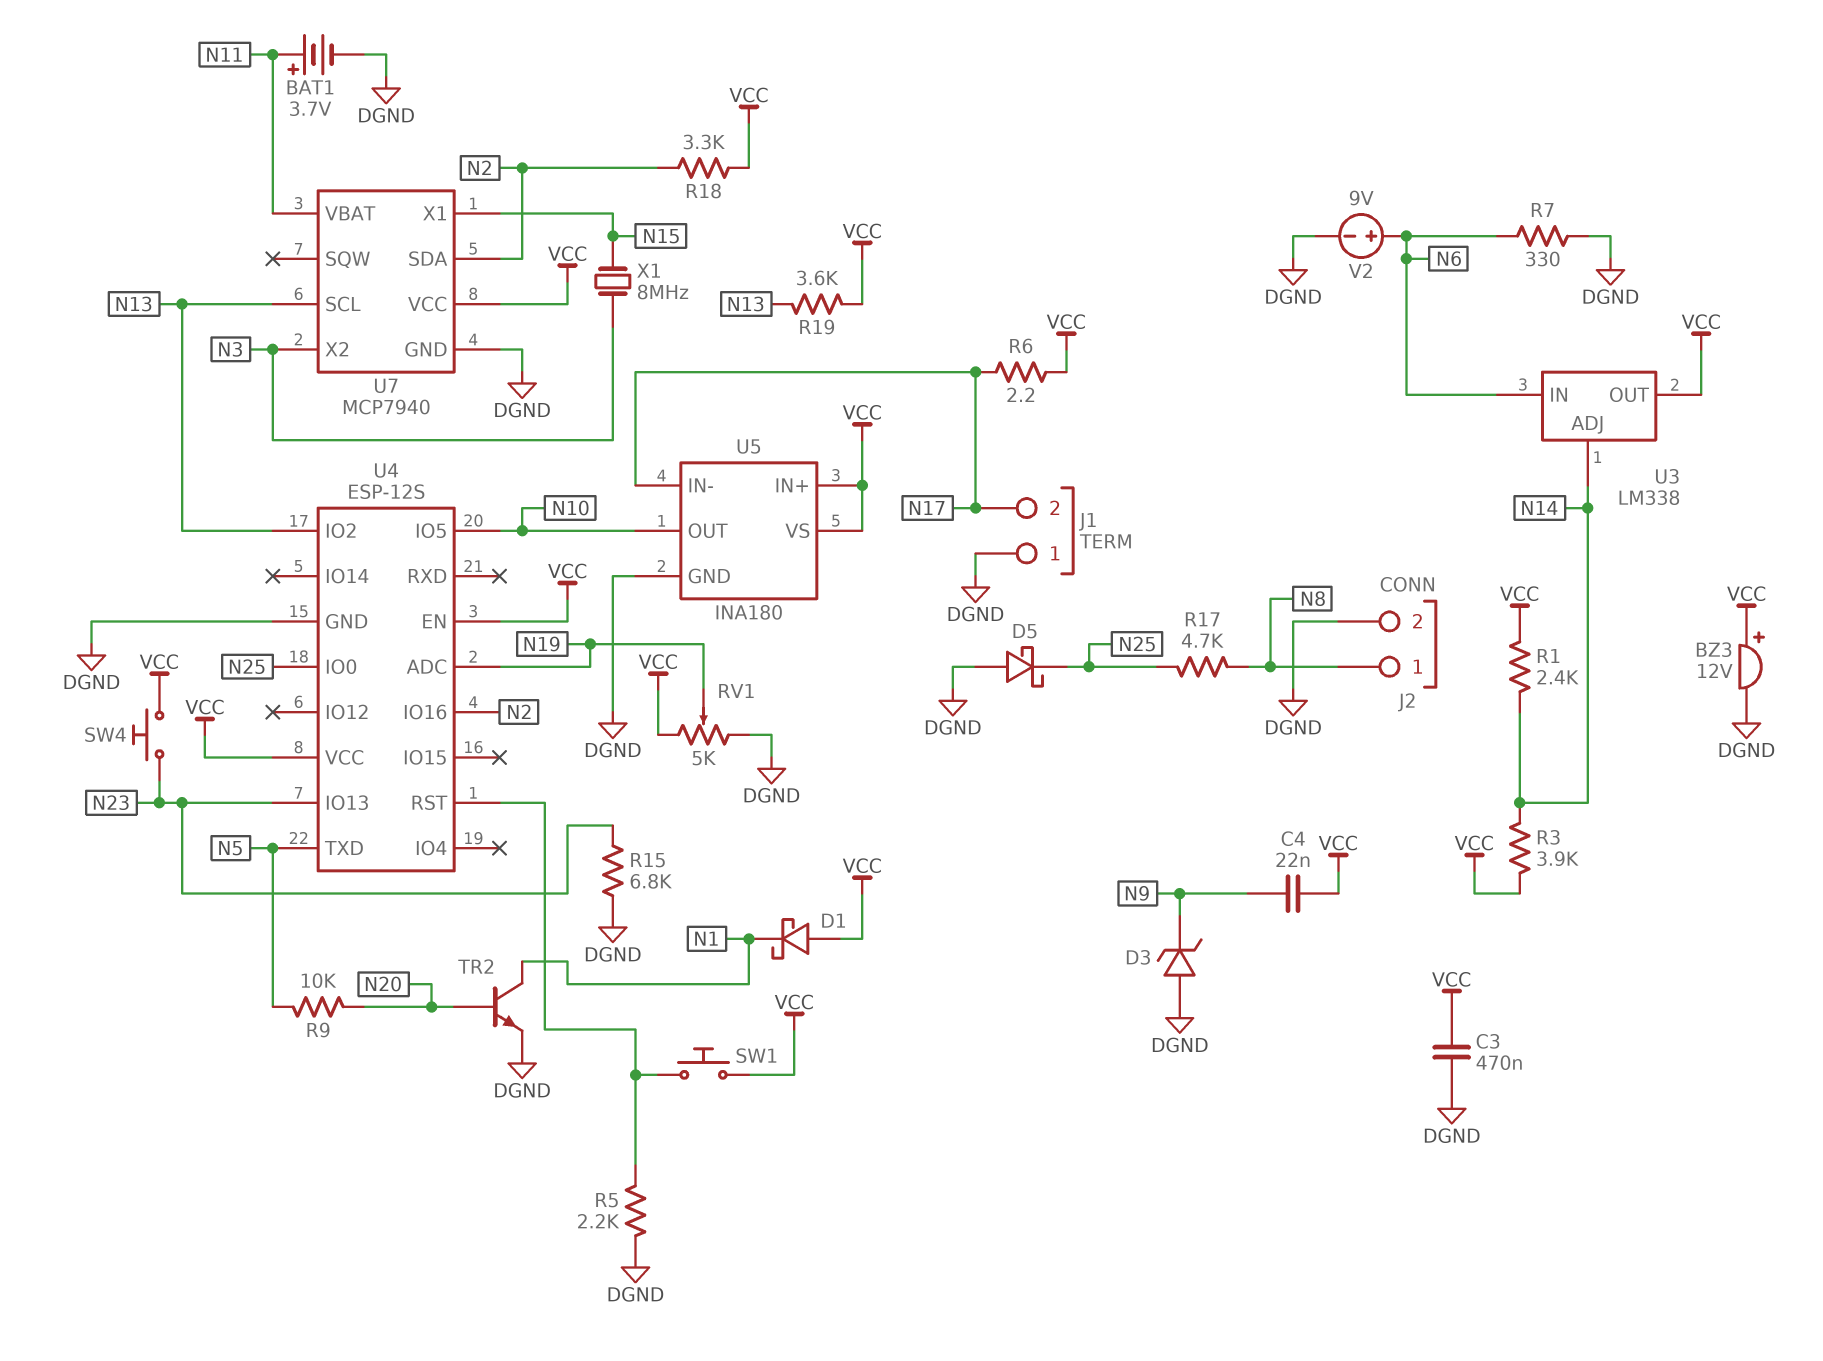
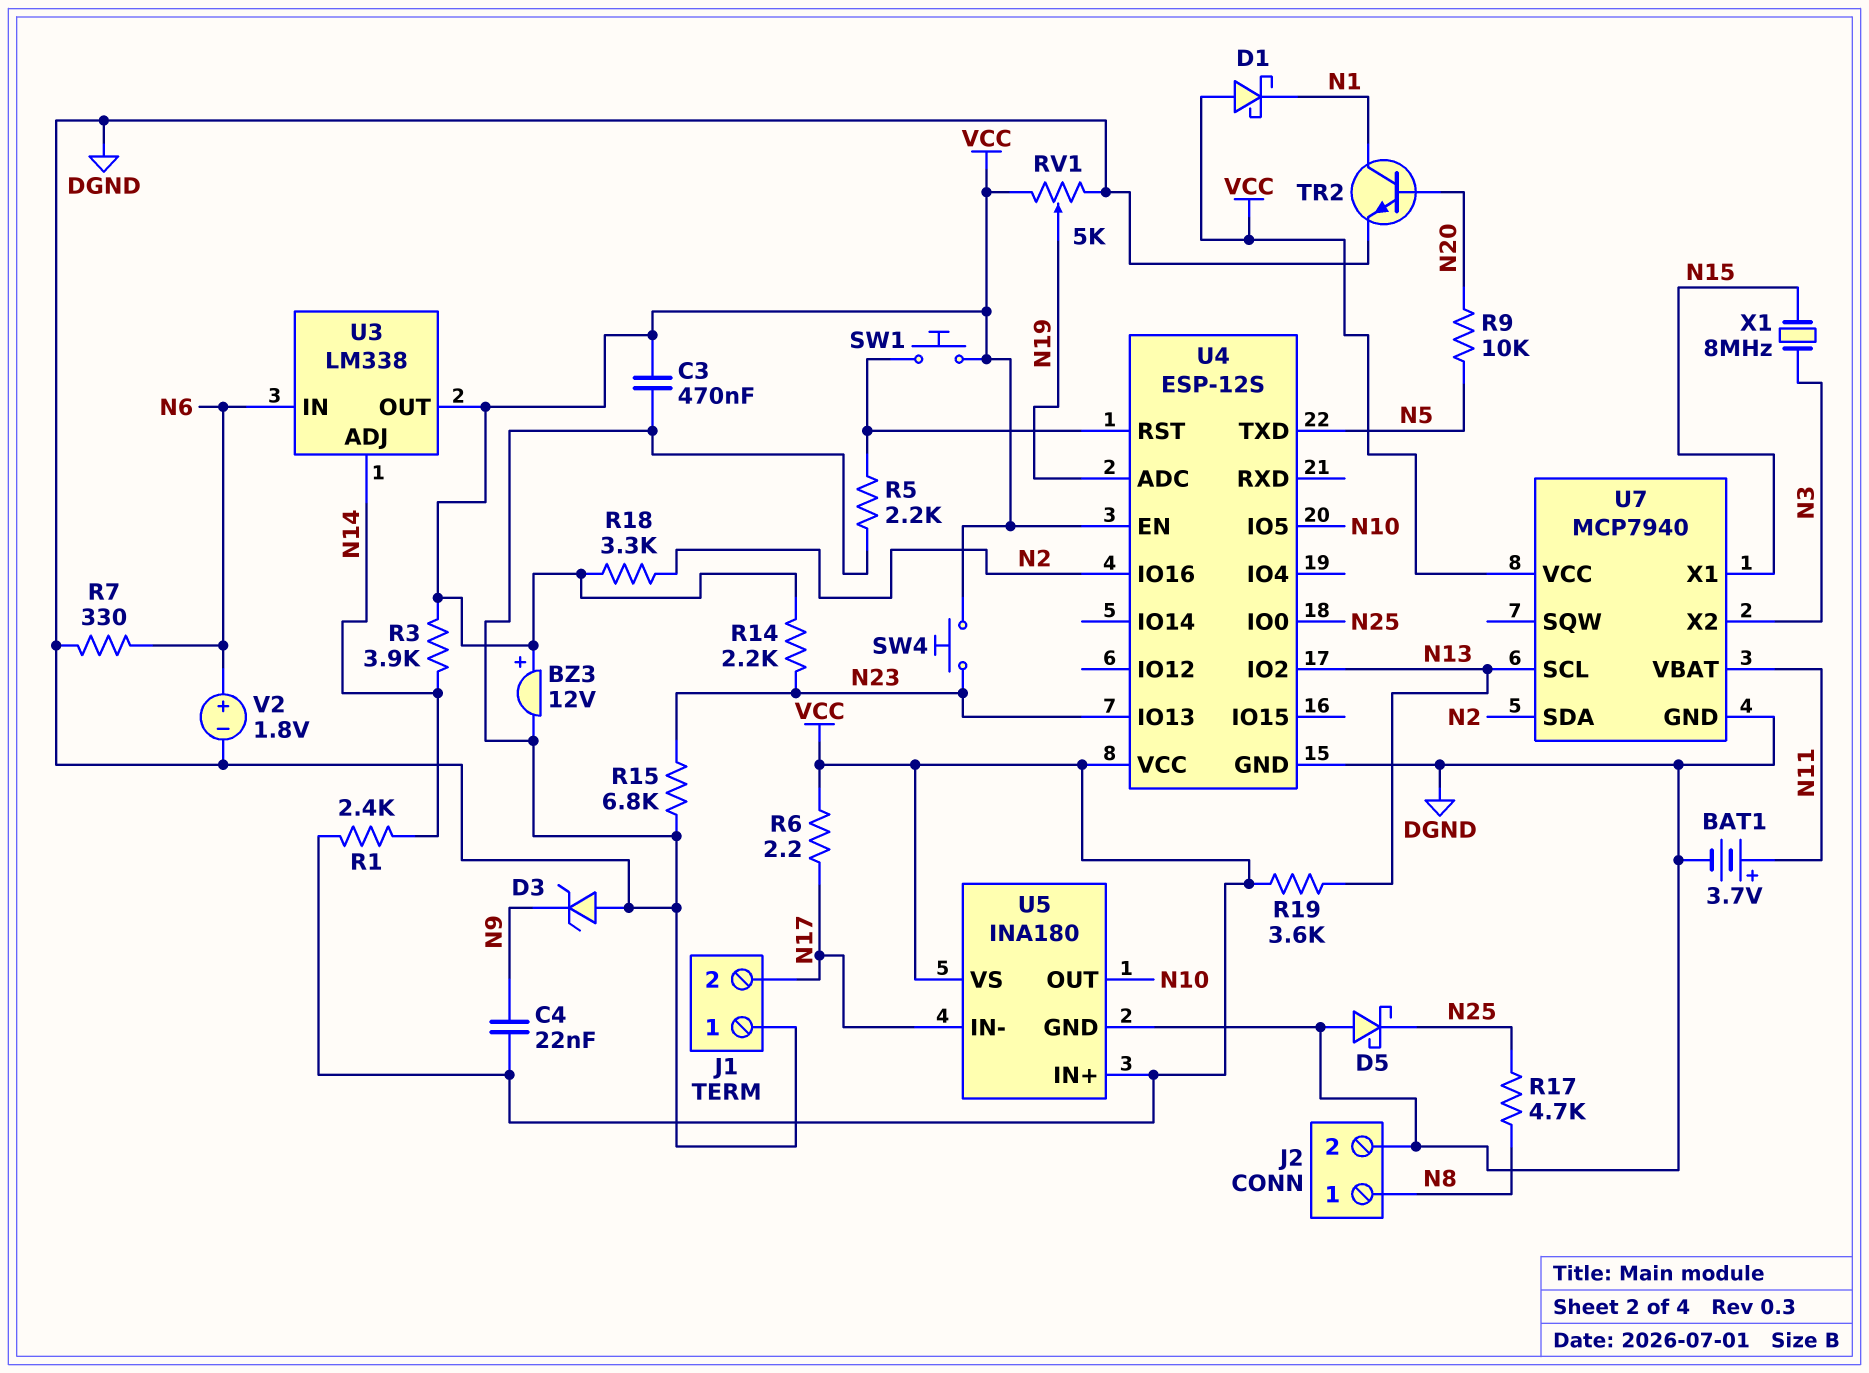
R14: none -> 2.2k (N23, VCC)
V2: 9V (plus N6, minus DGND) -> 1.8V (plus N6, minus DGND)

